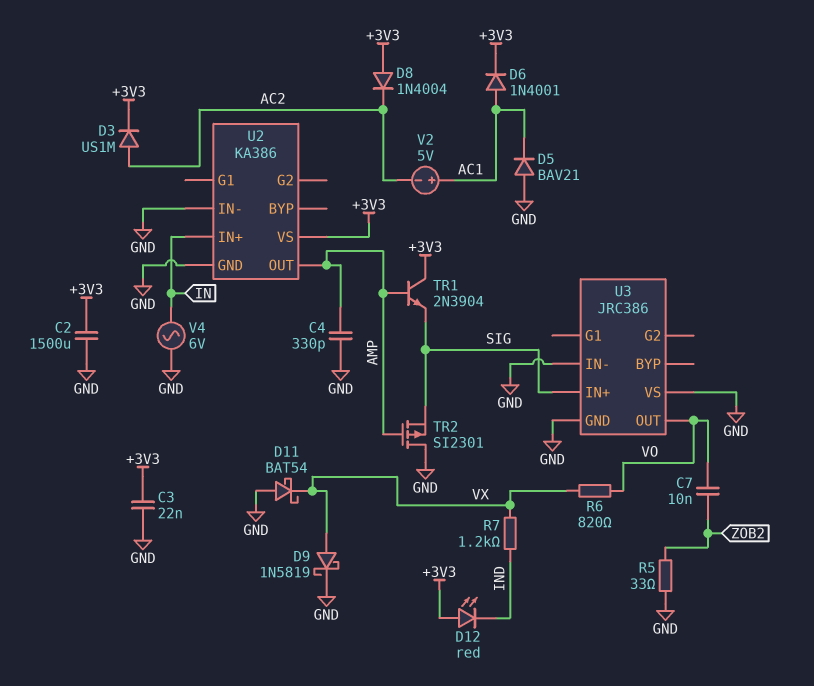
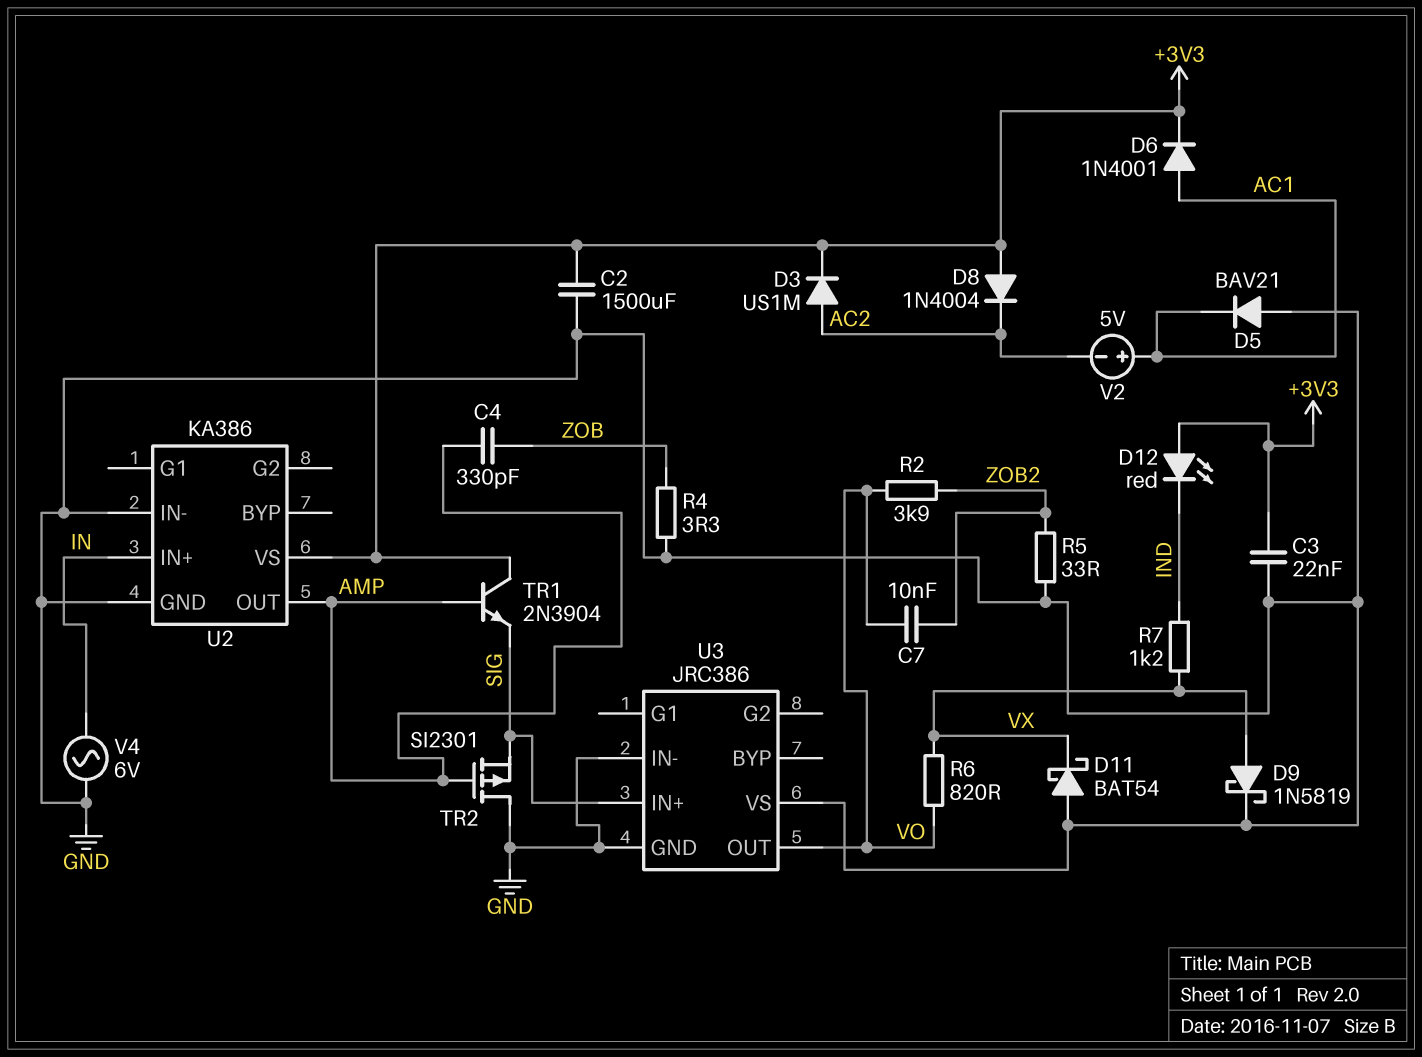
C4: 330pF (AMP, GND) -> 330pF (AMP, ZOB)
R2: none -> 3.9k (VO, ZOB2)
R4: none -> 3.3 (GND, ZOB)

